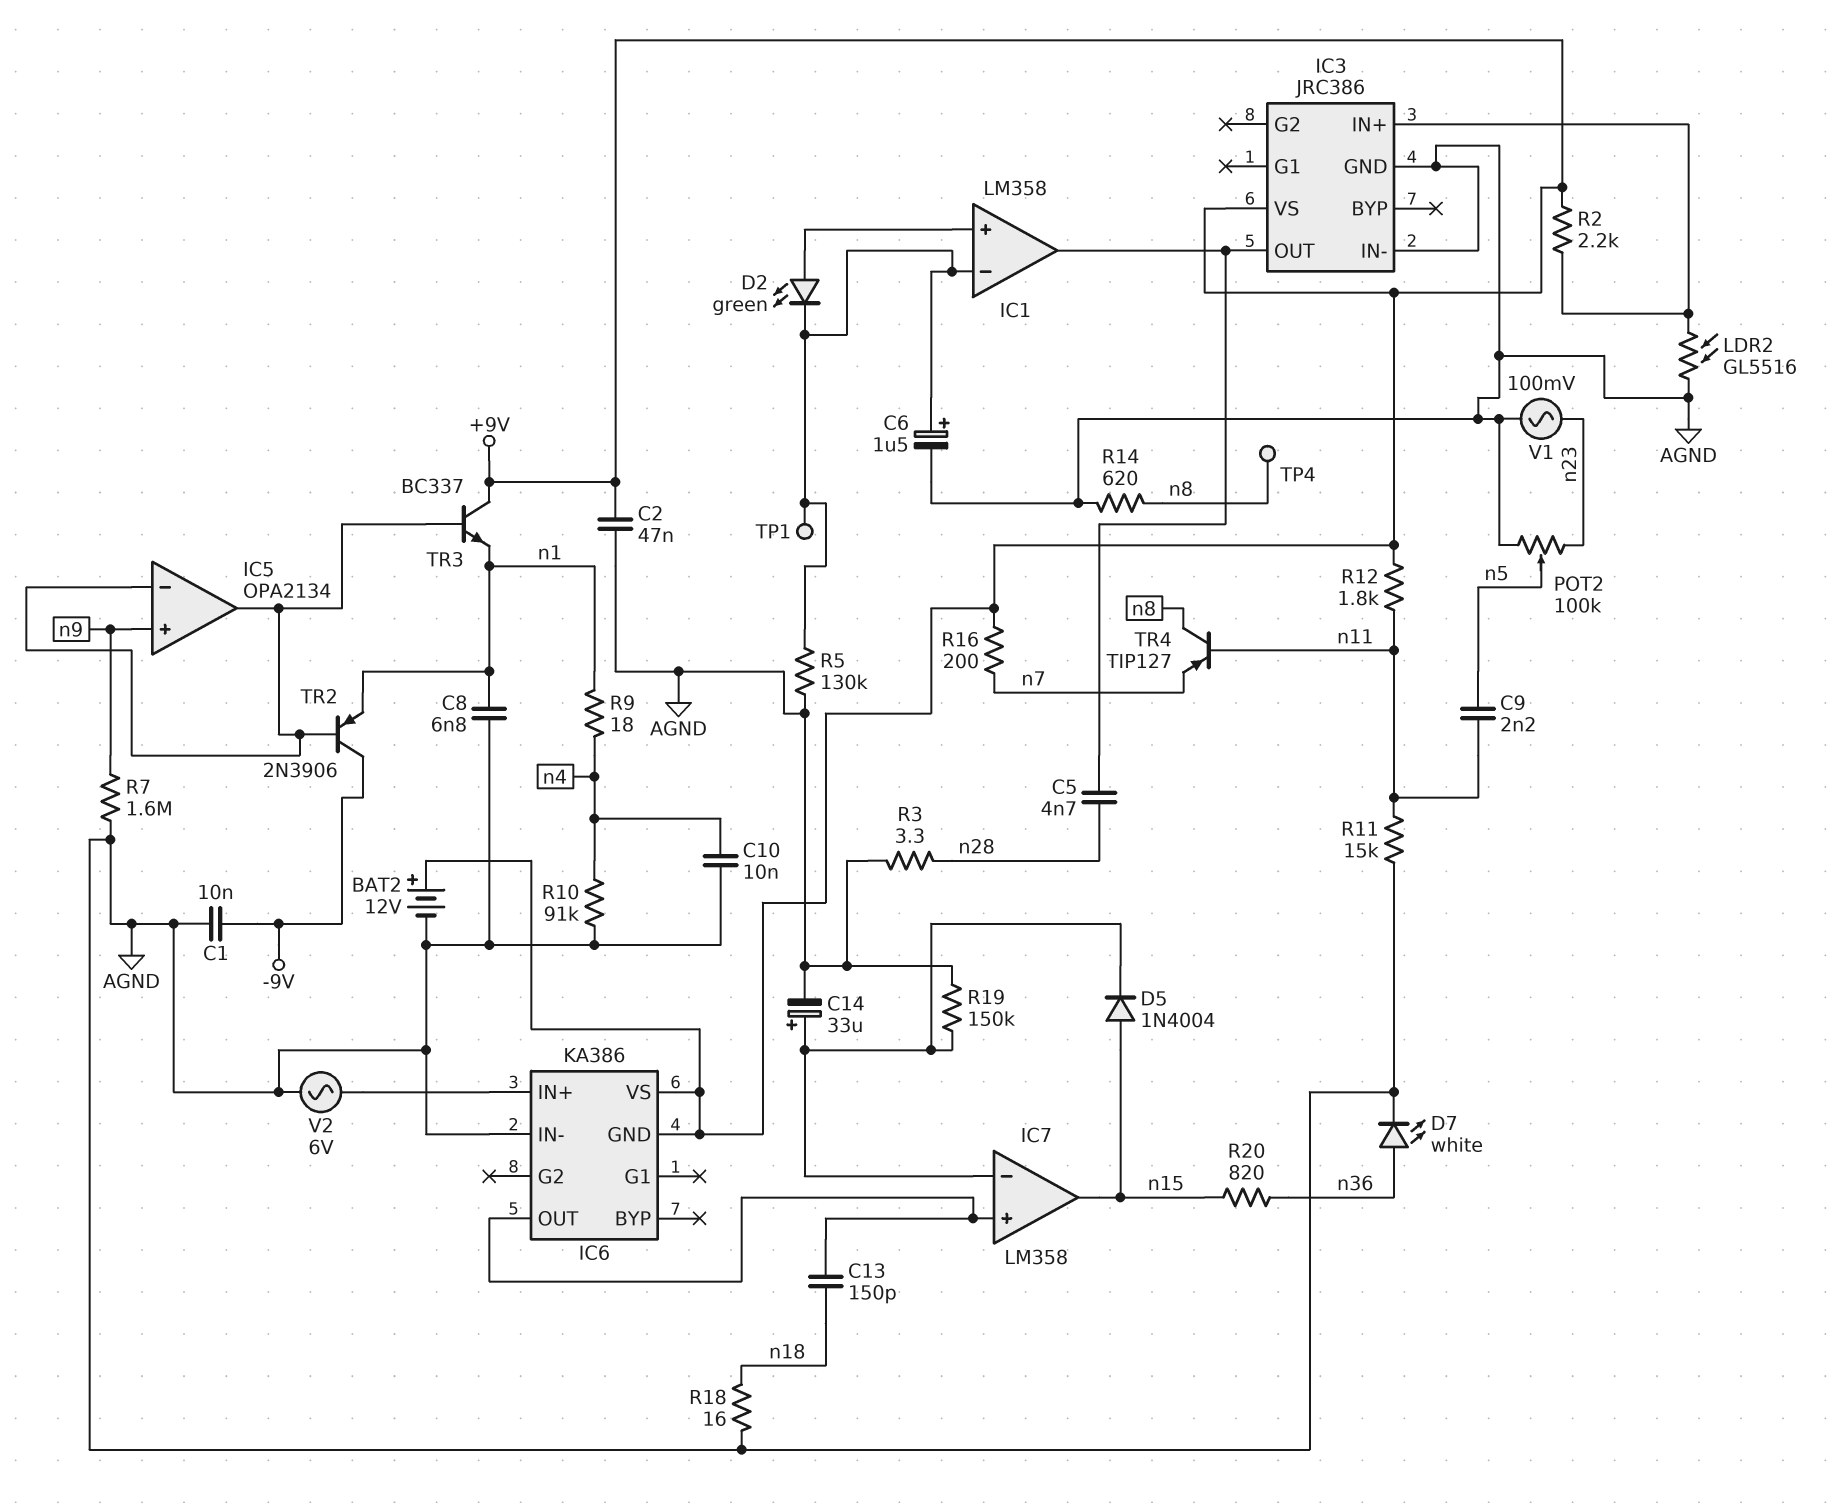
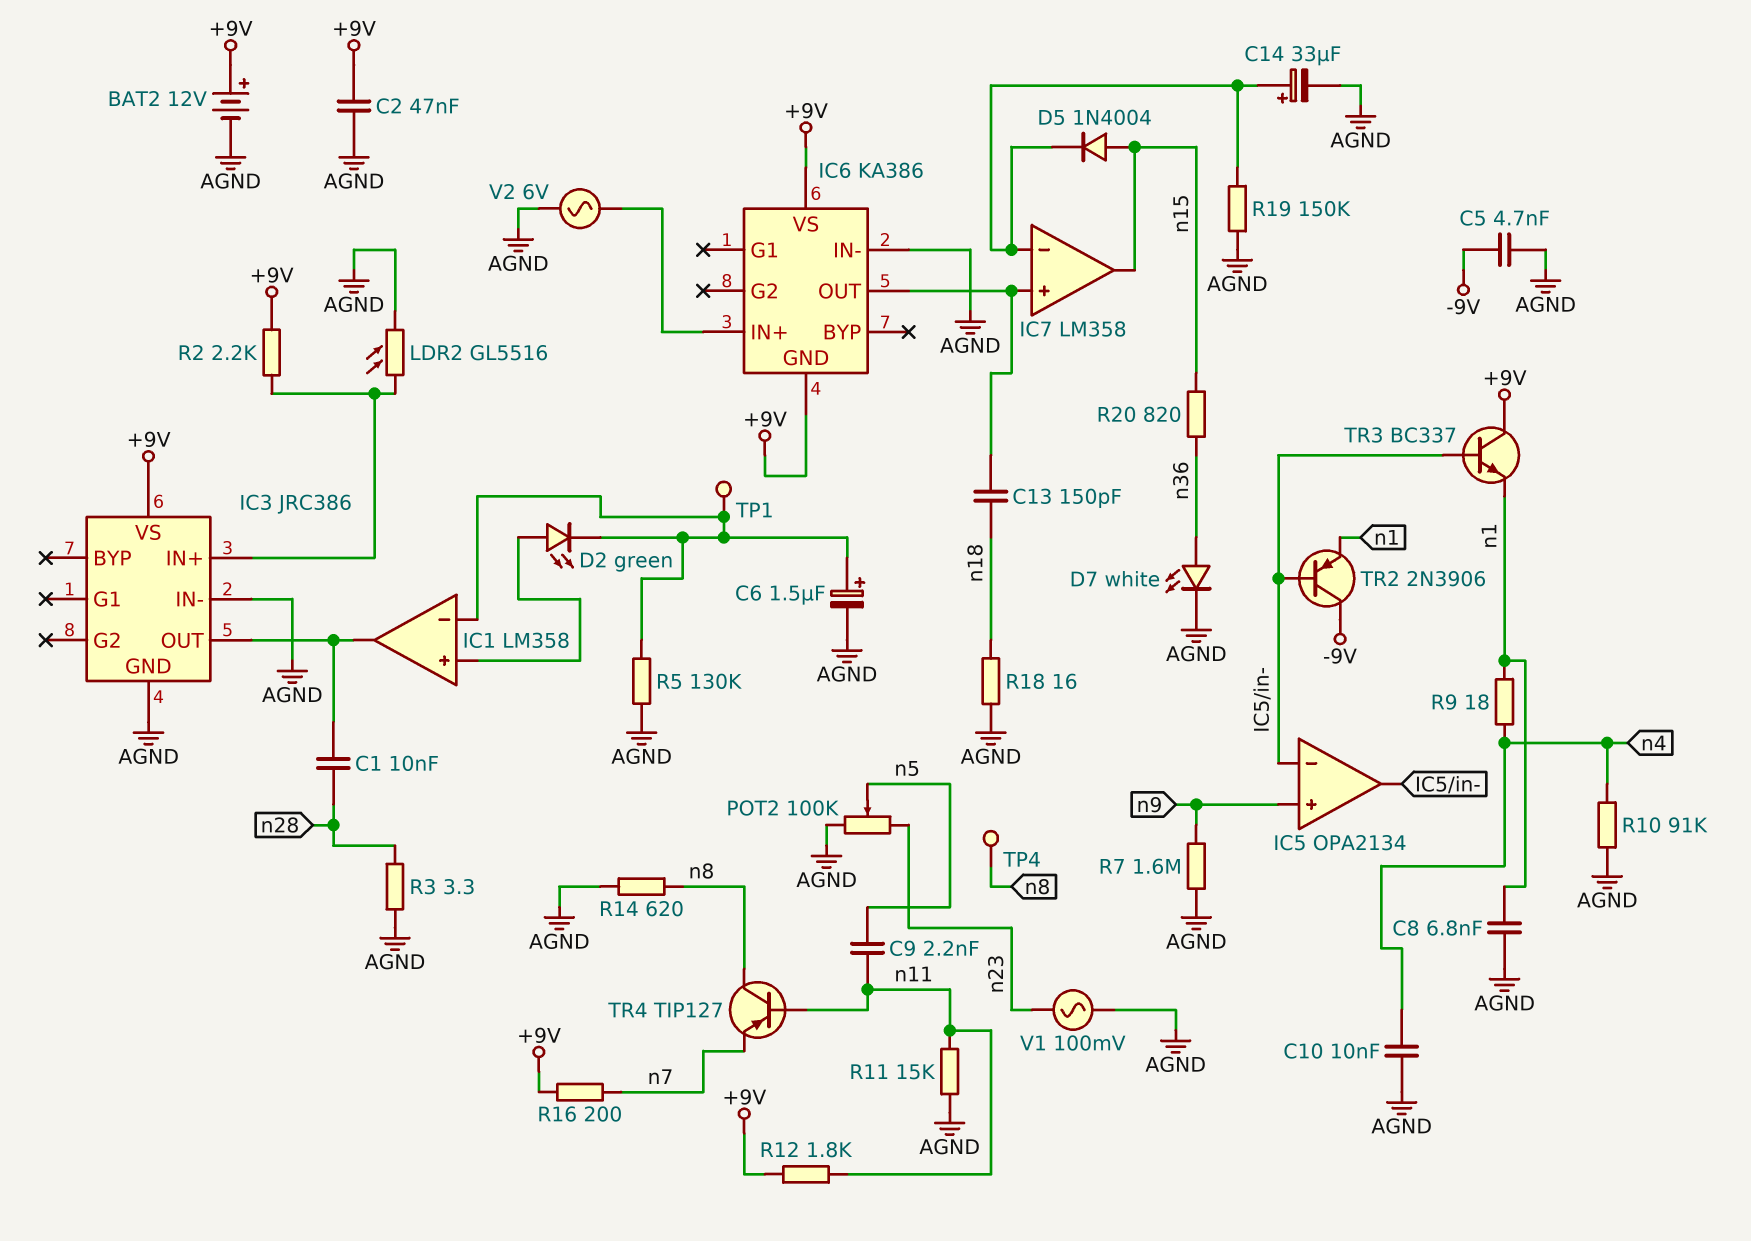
C1: 10nF (-9V, AGND) -> 10nF (IC1/out, n28)
C5: 4.7nF (IC1/out, n28) -> 4.7nF (-9V, AGND)

